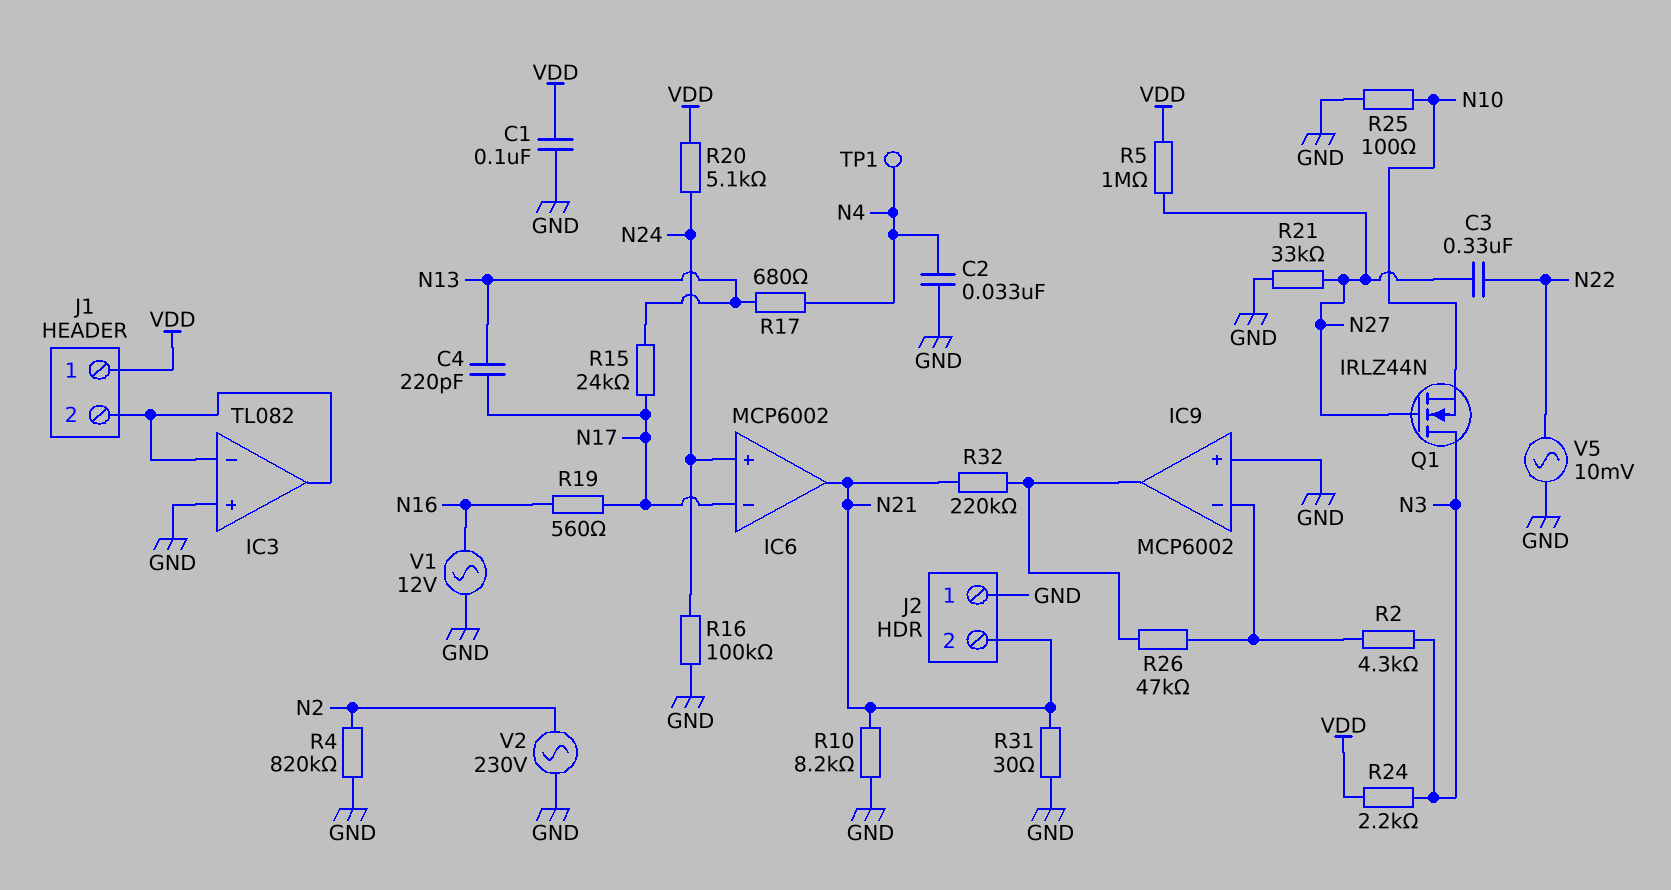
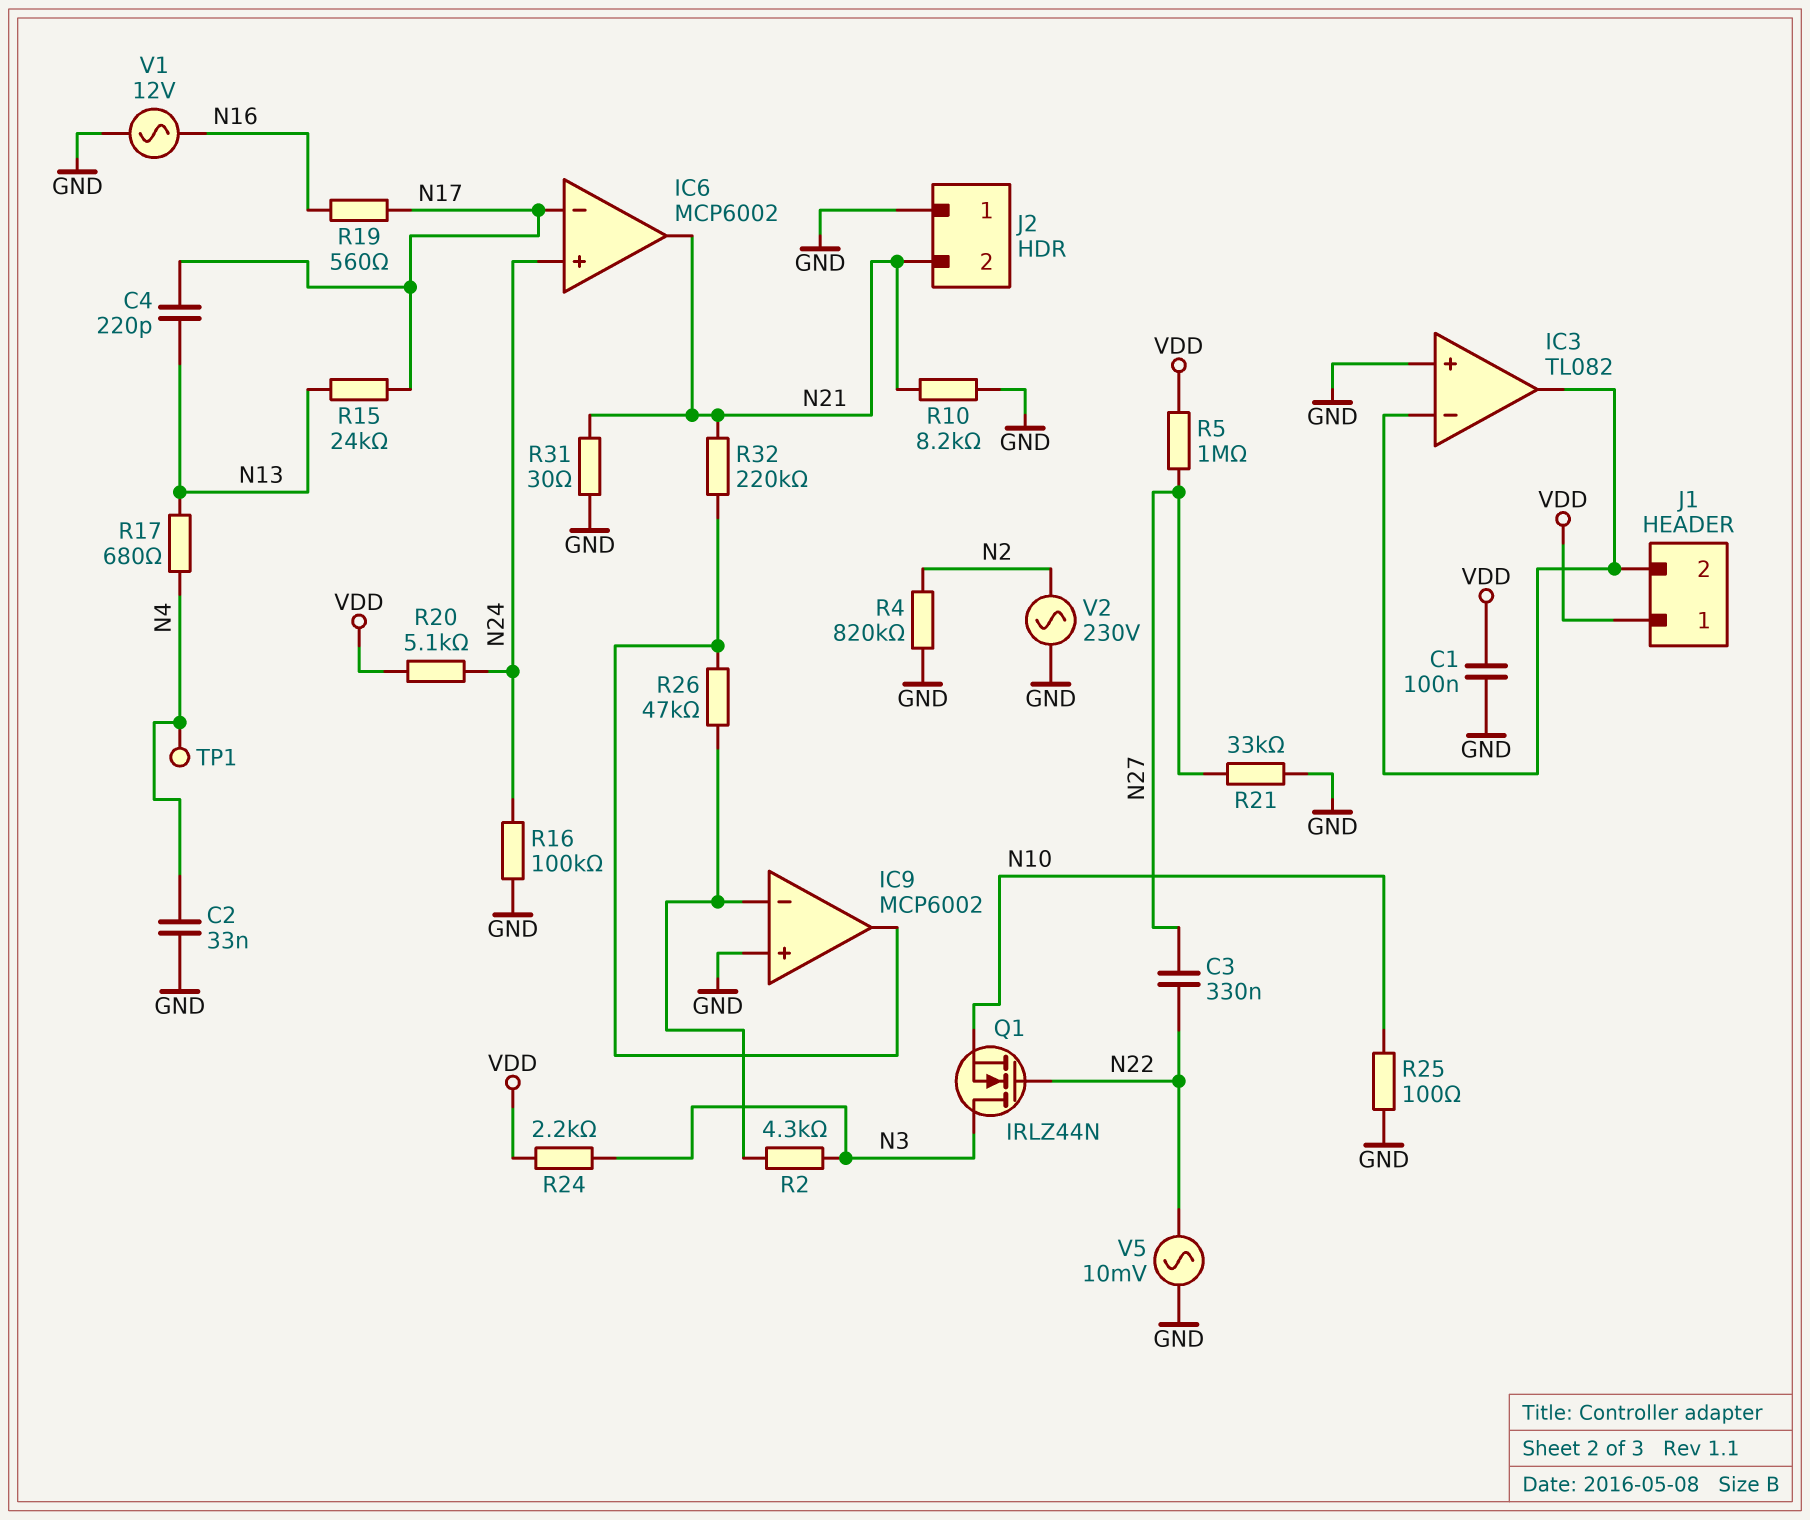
Q1: NMOS IRLZ44N (G N27, D N3, S N10) -> NMOS IRLZ44N (G N22, D N3, S N10)

